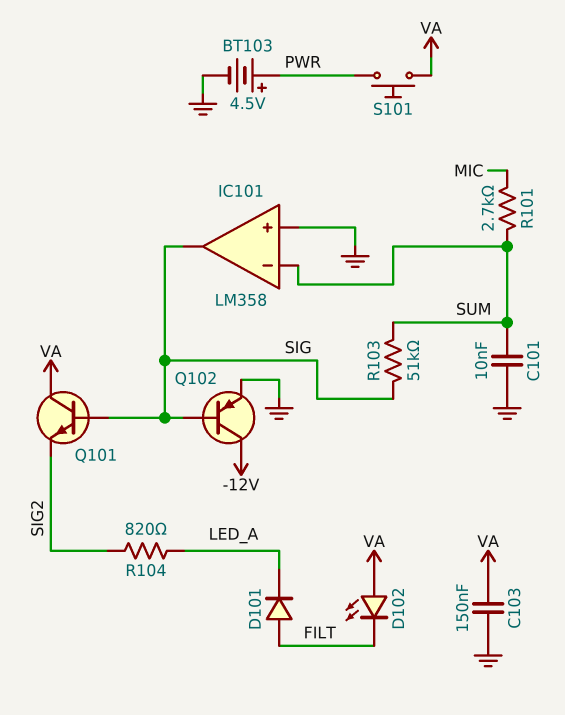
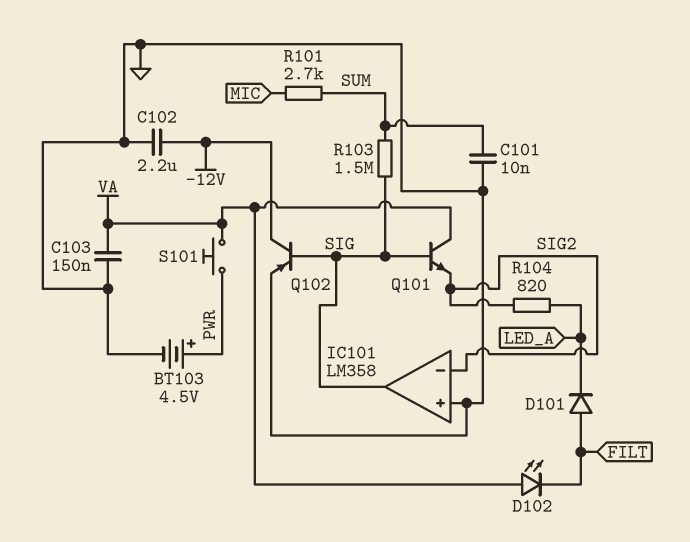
C102: none -> 2.2uF (-12V, GND)
IC101 pin in-: SUM -> SIG2
R103: 51k (SIG, SUM) -> 1.5M (SIG, SUM)

